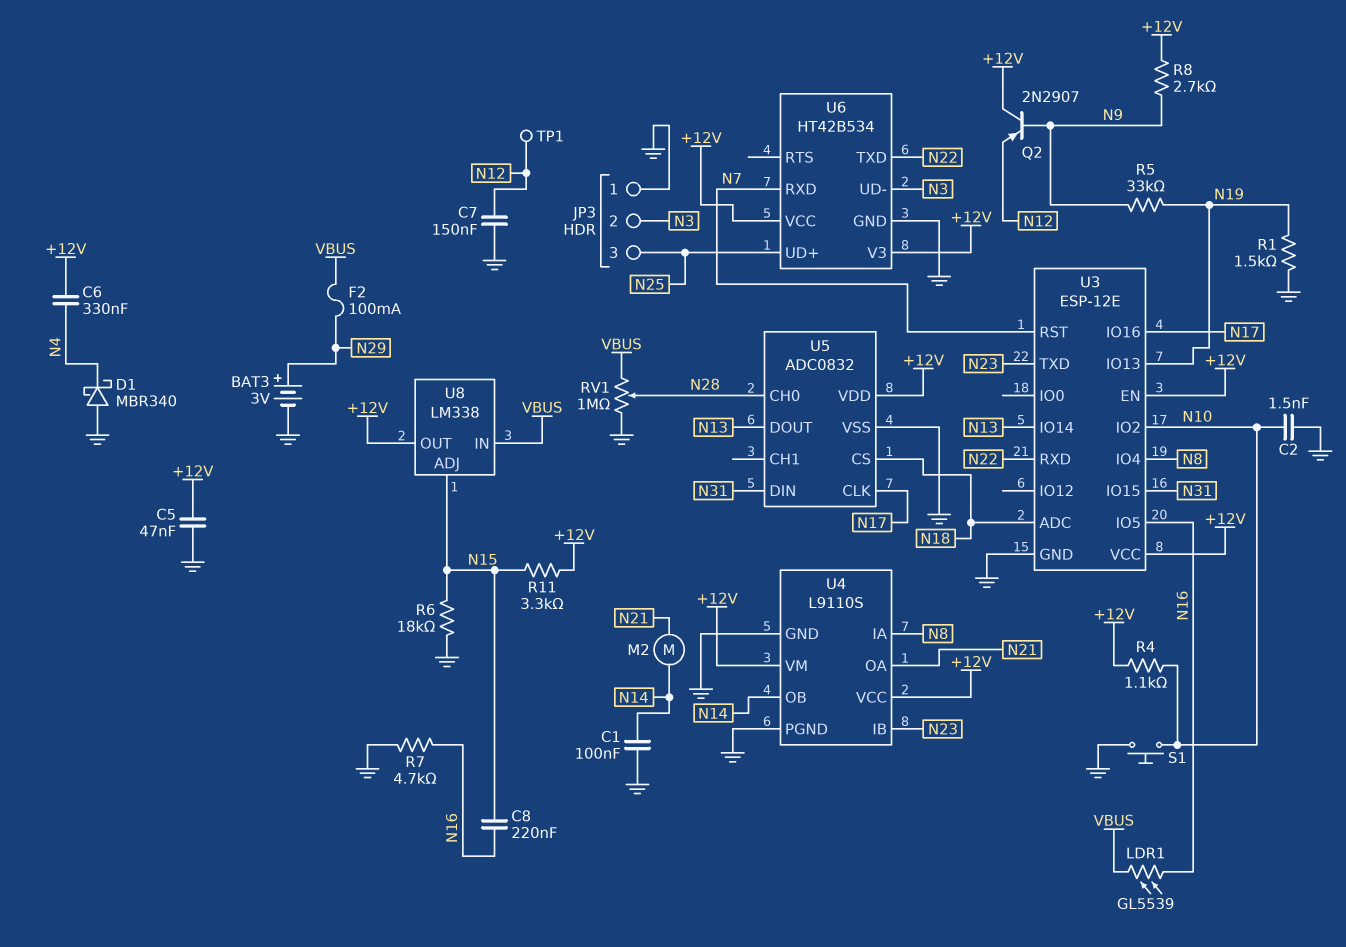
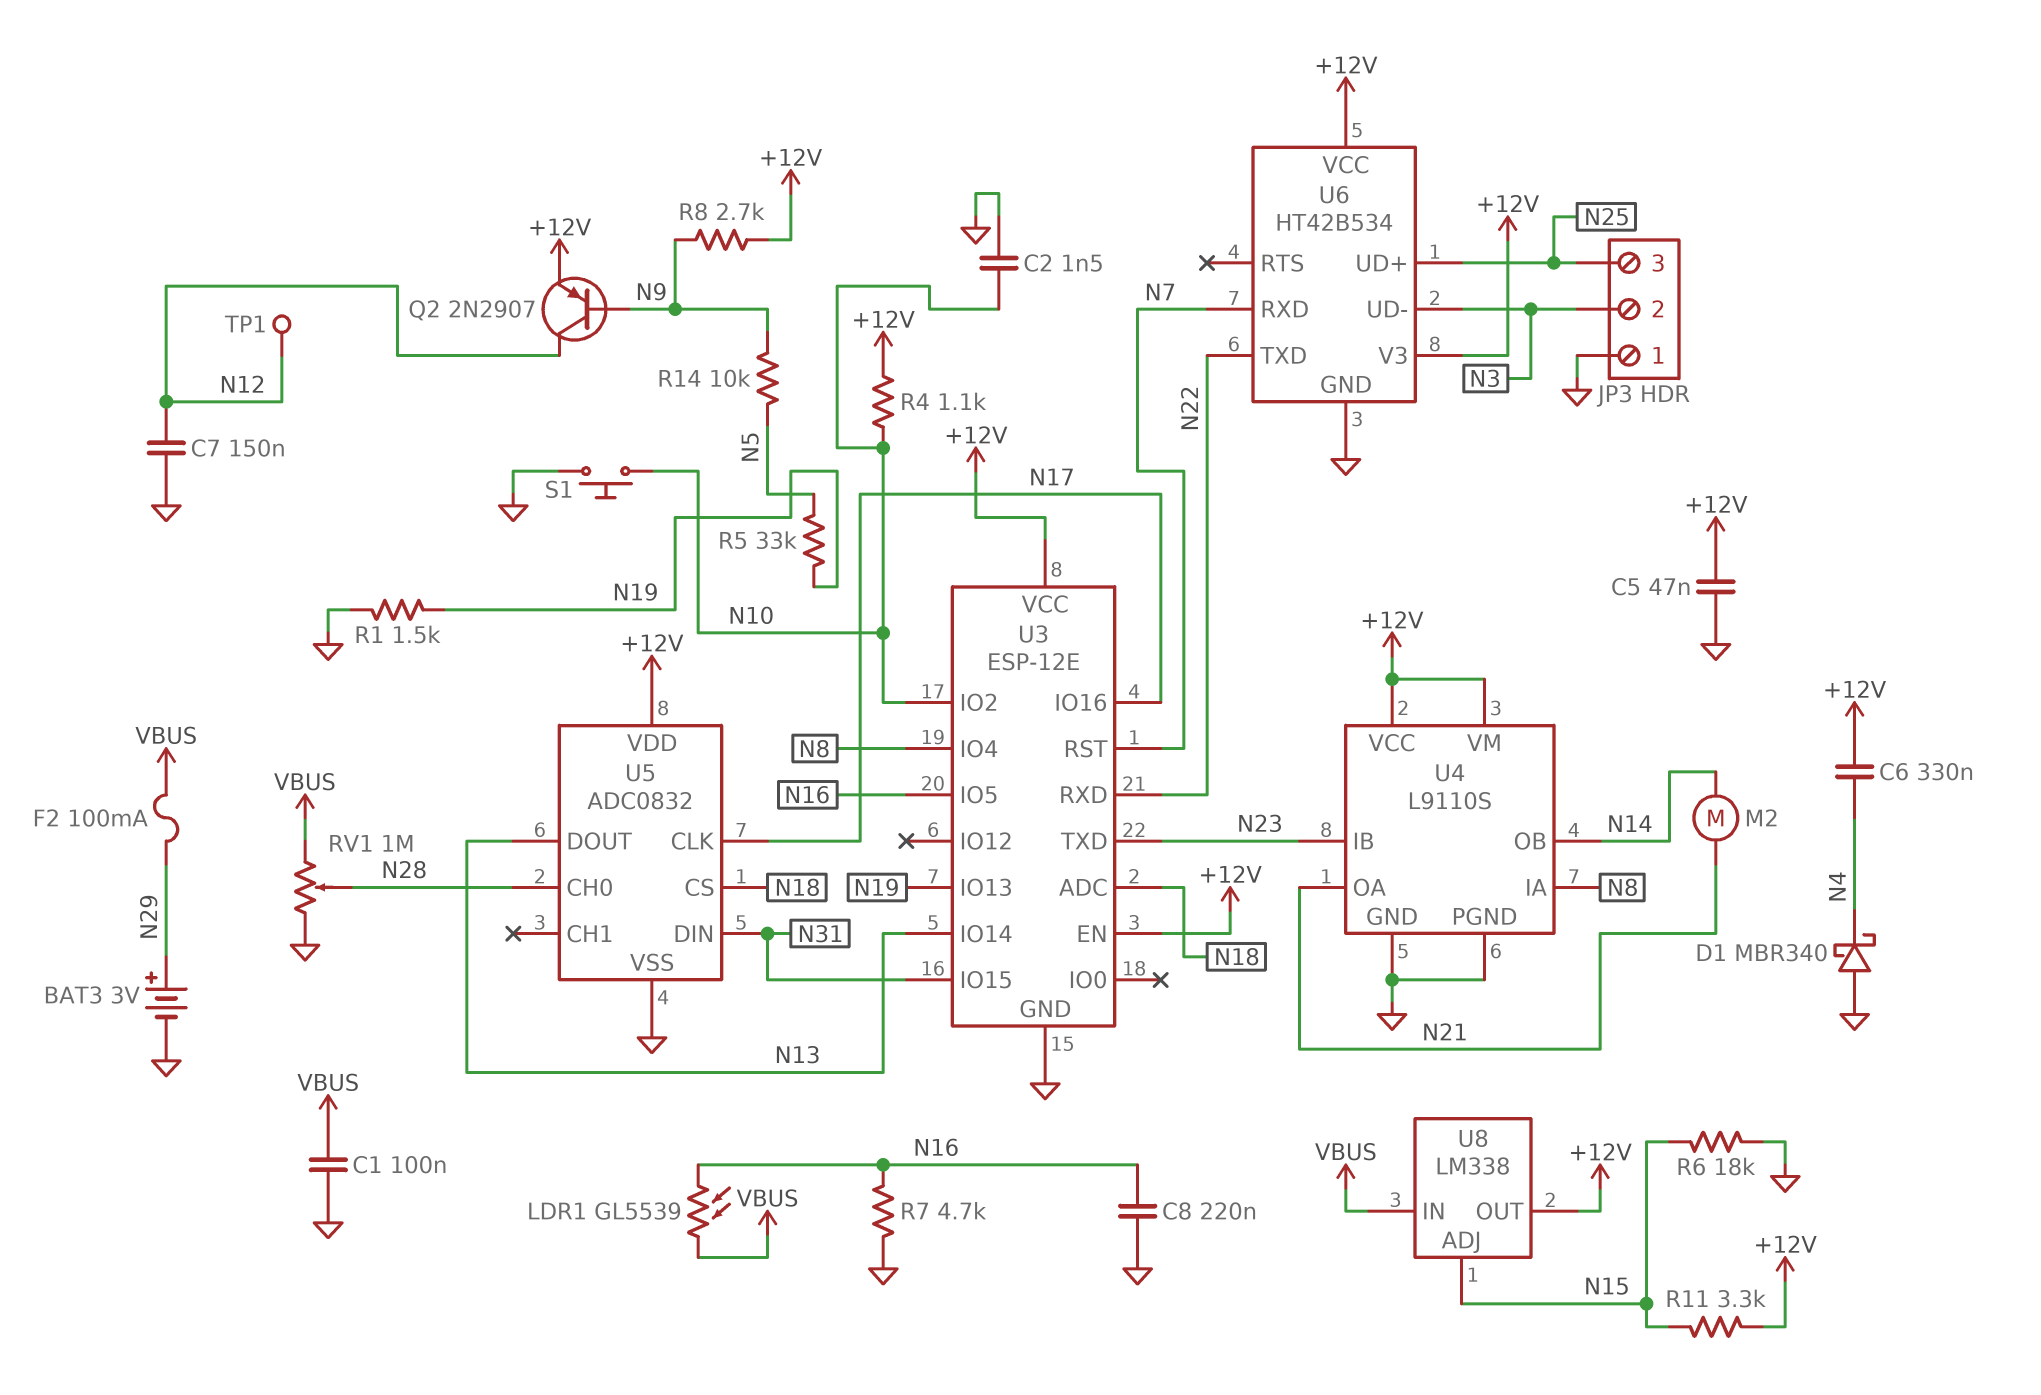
C1: 100nF (GND, N14) -> 100nF (GND, VBUS)
C8: 220nF (N15, N16) -> 220nF (GND, N16)
Q2: PNP 2N2907 (B N9, C +12V, E N12) -> PNP 2N2907 (B N9, C N12, E +12V)
R5: 33k (N9, N19) -> 33k (N5, N19)
R14: none -> 10k (N5, N9)

